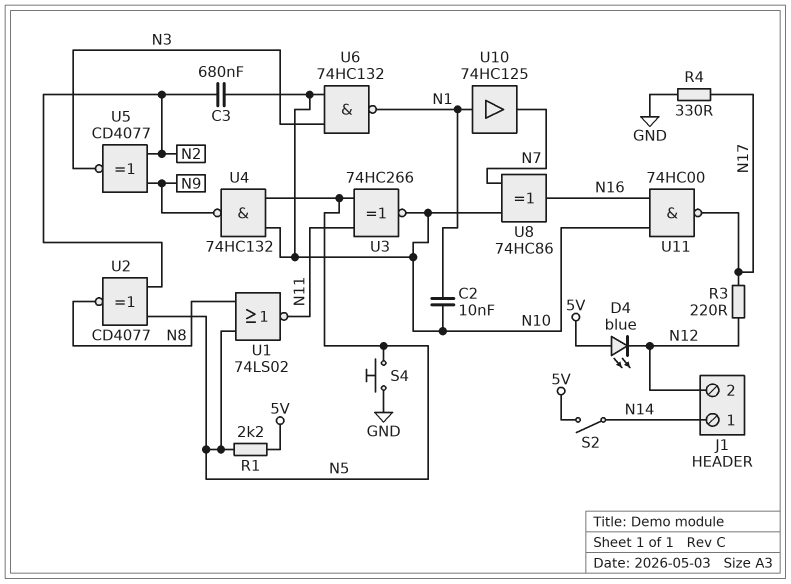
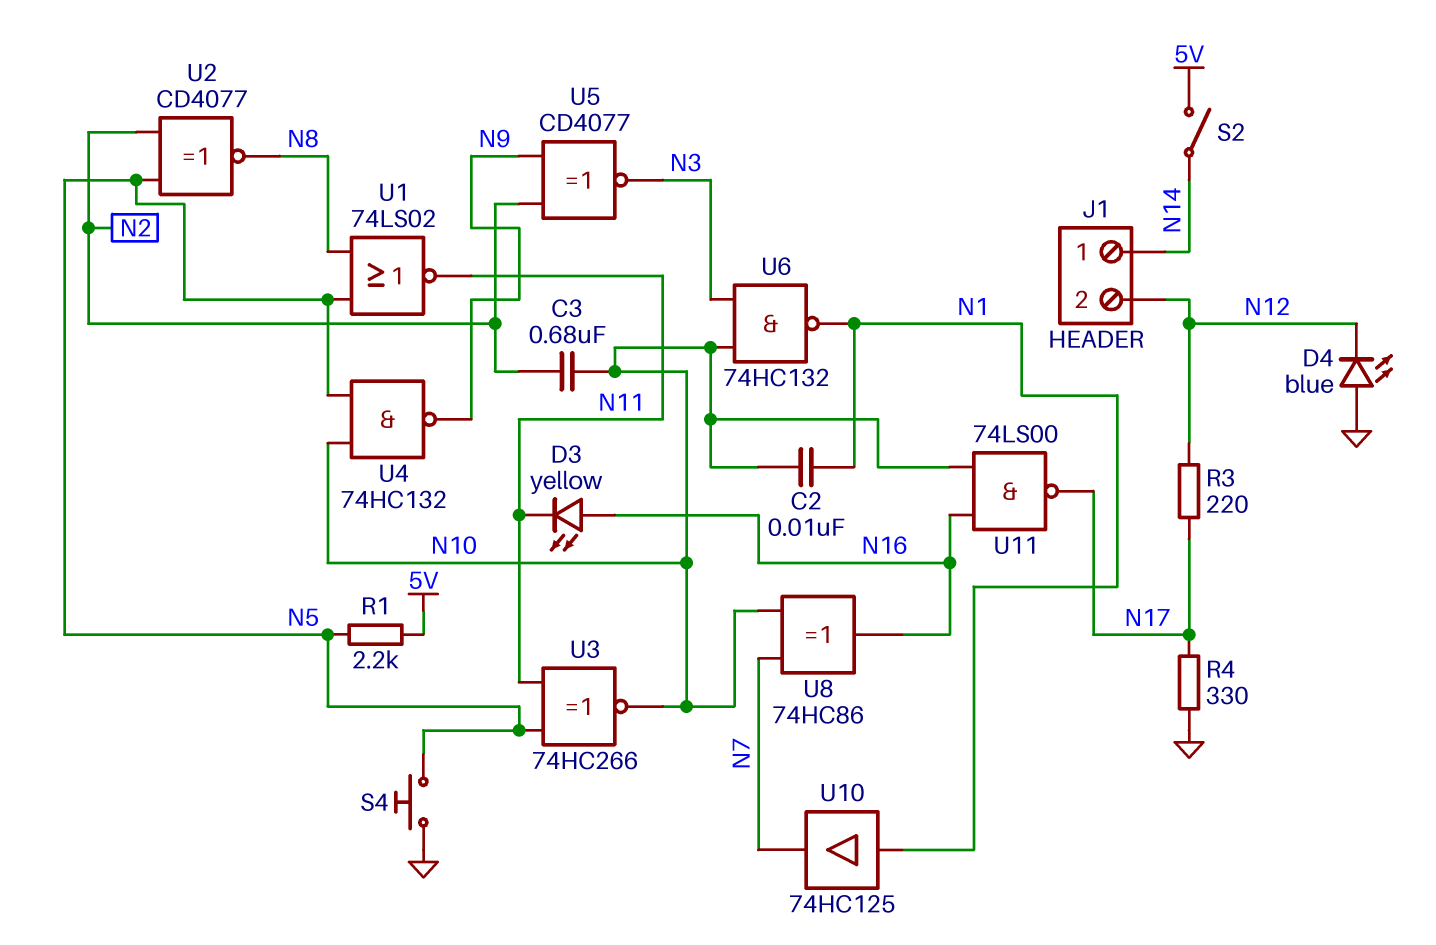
D3: none -> LED yellow (A N16, K N11)
D4: LED blue (A 5V, K N12) -> LED blue (A GND, K N12)
U11: NAND 74HC00 (in N10, in N16, out N17) -> NAND 74LS00 (in N10, in N16, out N17)

